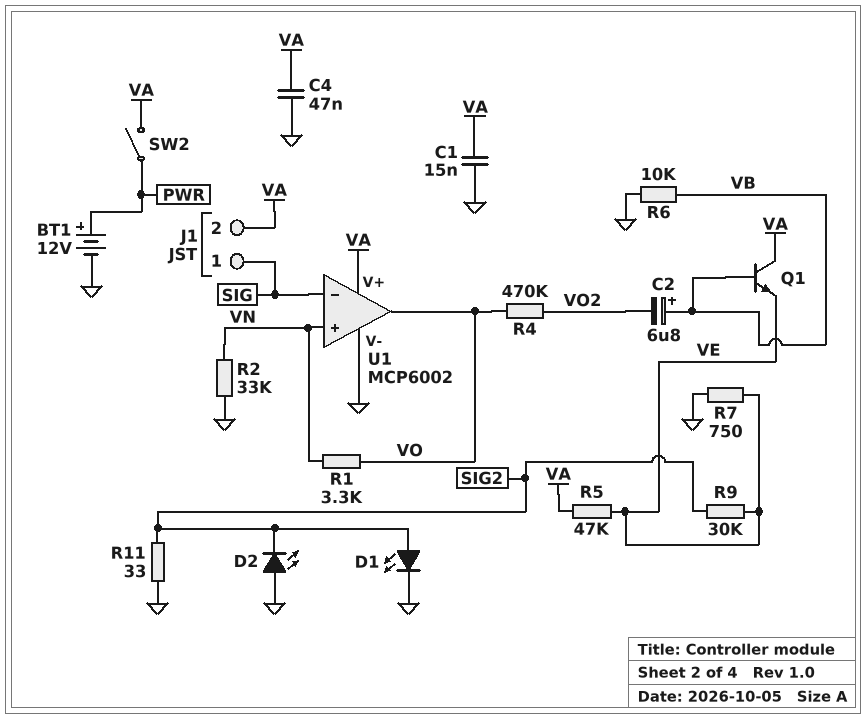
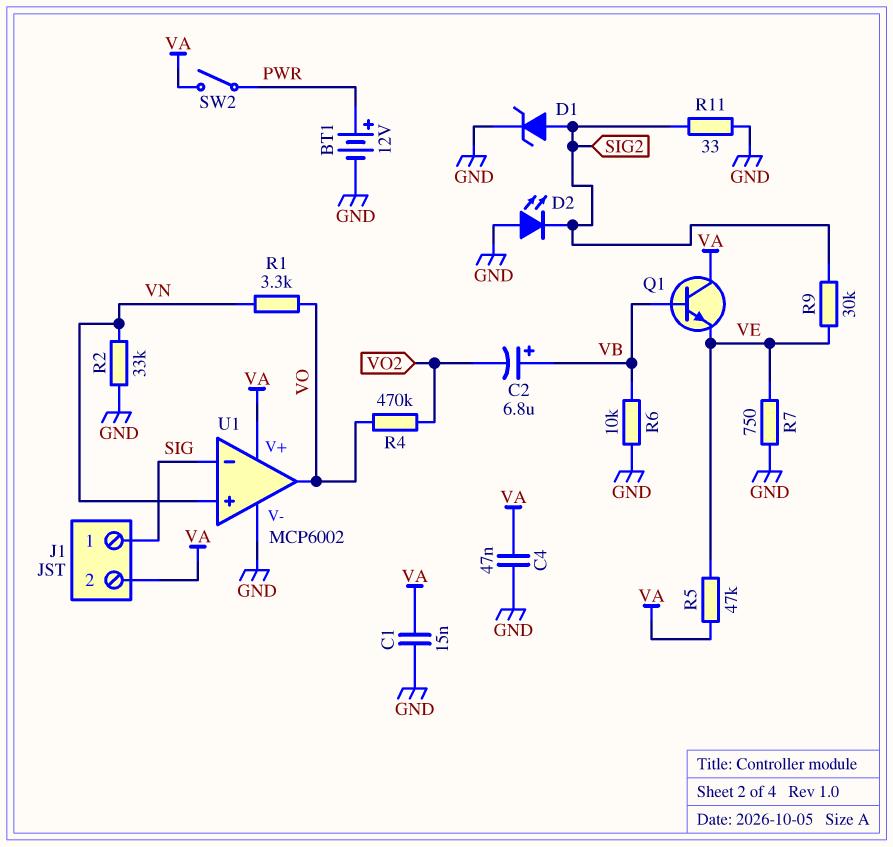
D1: LED (A SIG2, K GND) -> zener (A SIG2, K GND)

